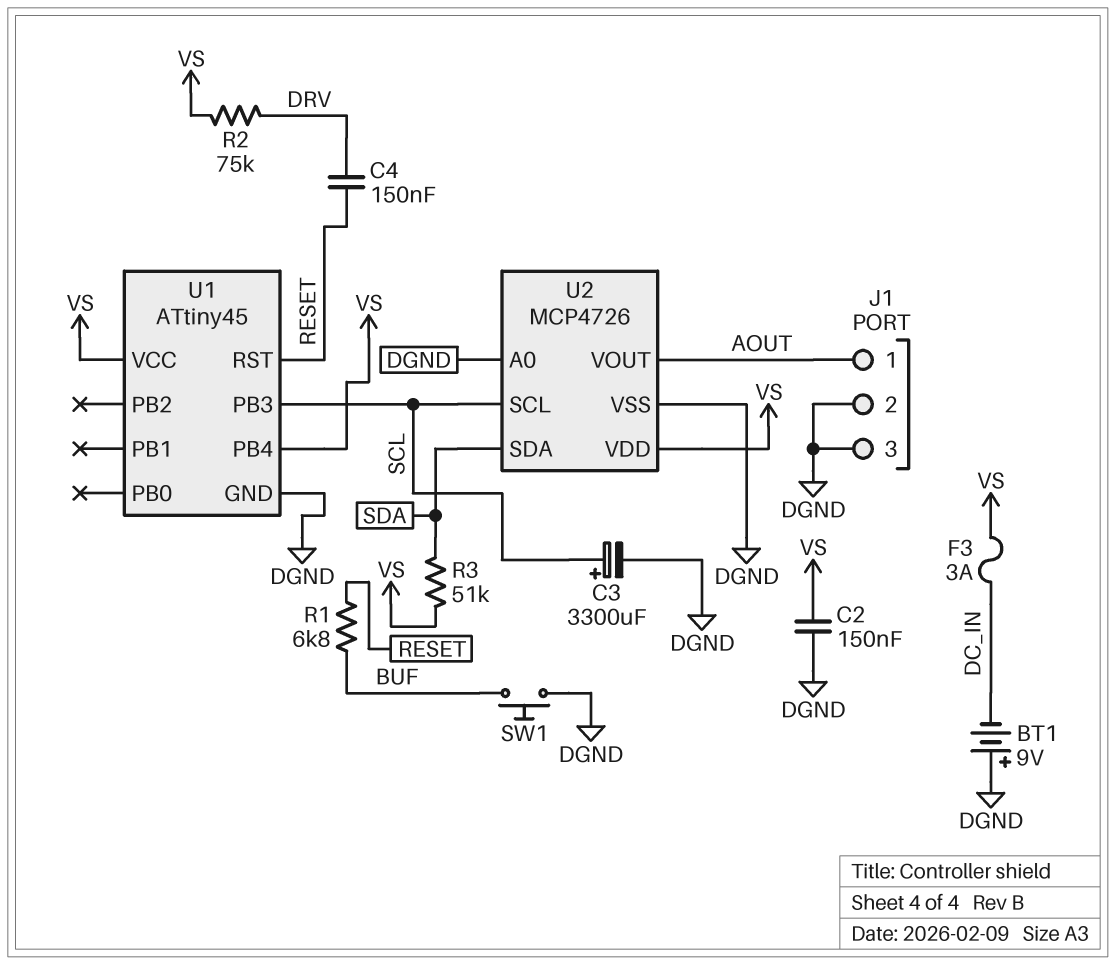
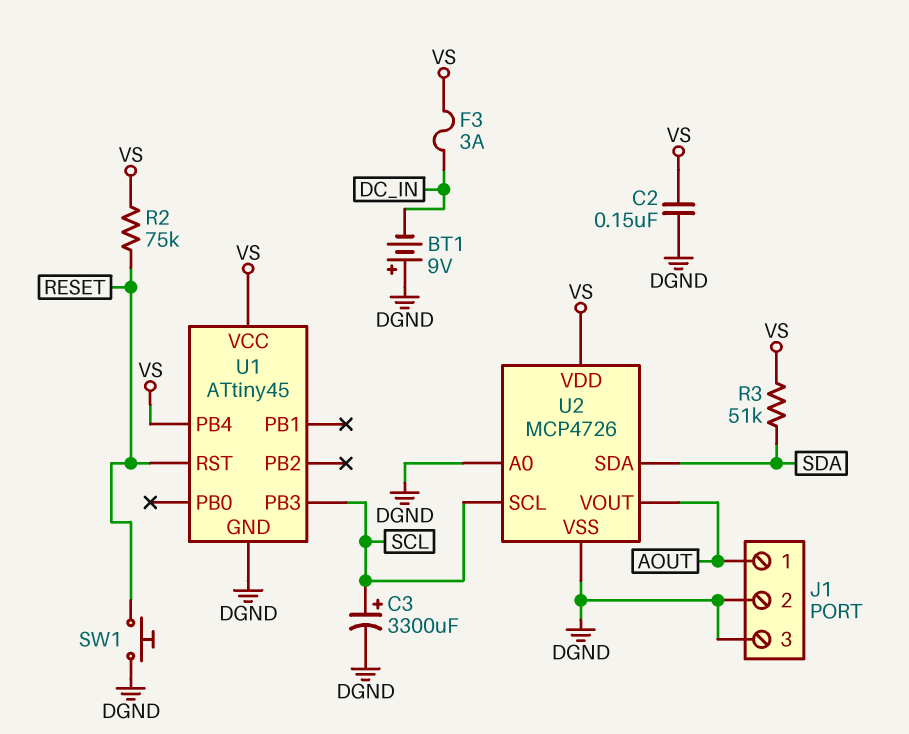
C4: 150nF (DRV, RESET) -> none
R1: 6.8k (BUF, RESET) -> none
R2: 75k (DRV, VS) -> 75k (RESET, VS)
SW1: button (BUF, DGND) -> button (DGND, RESET)

